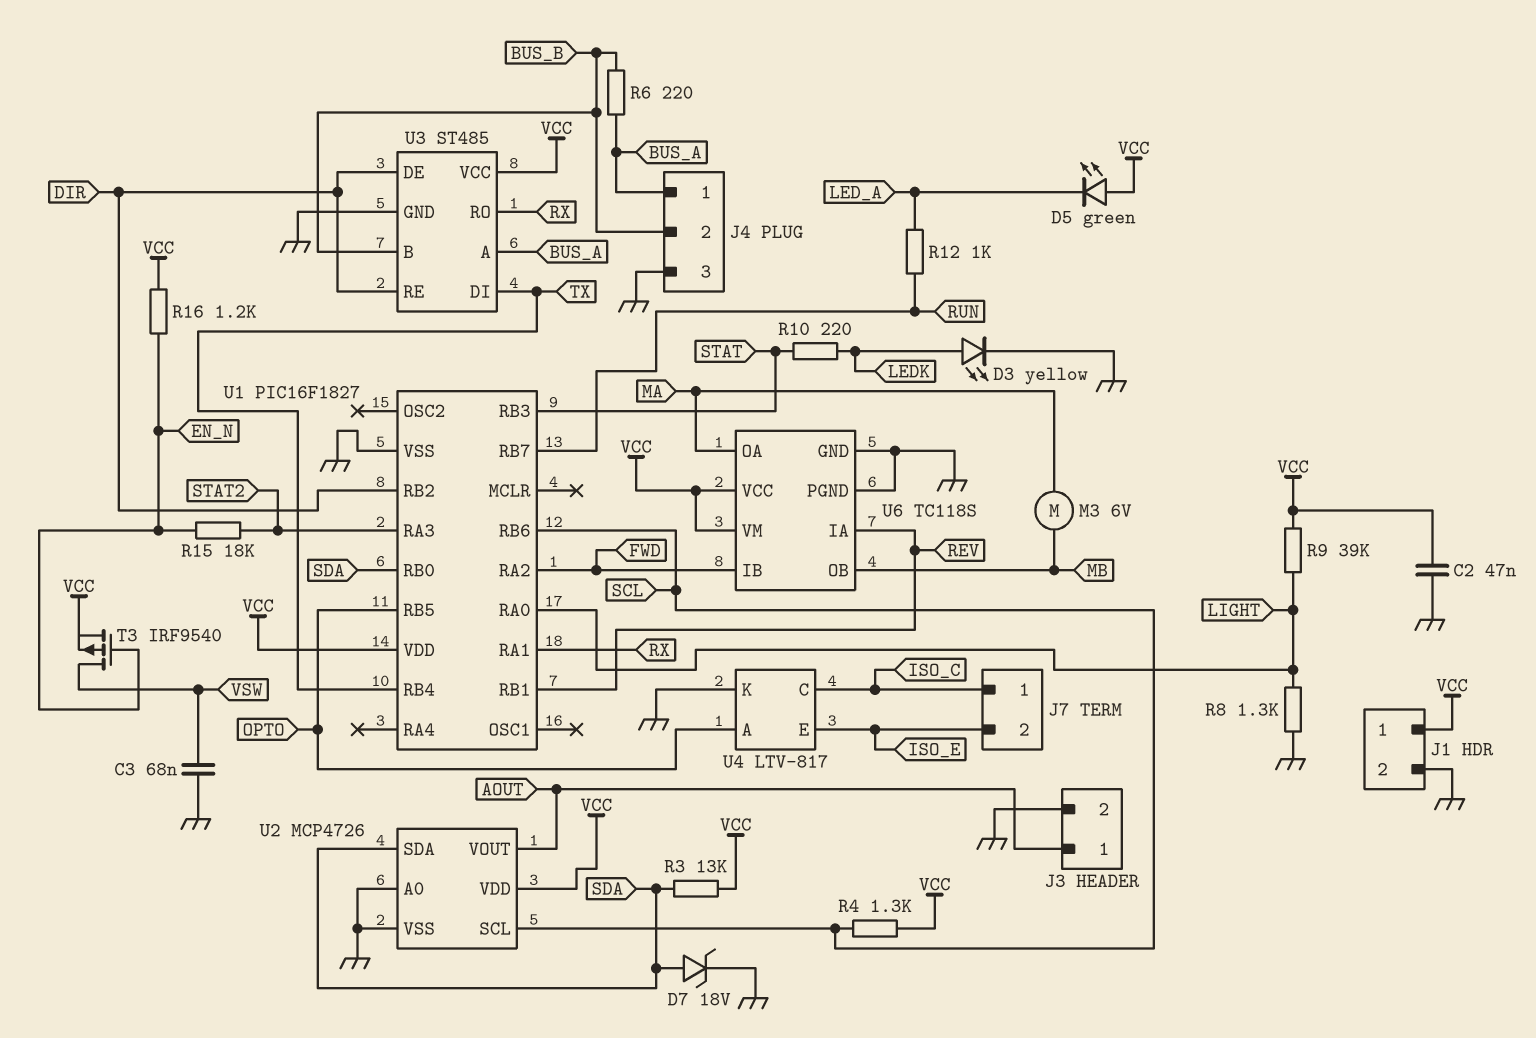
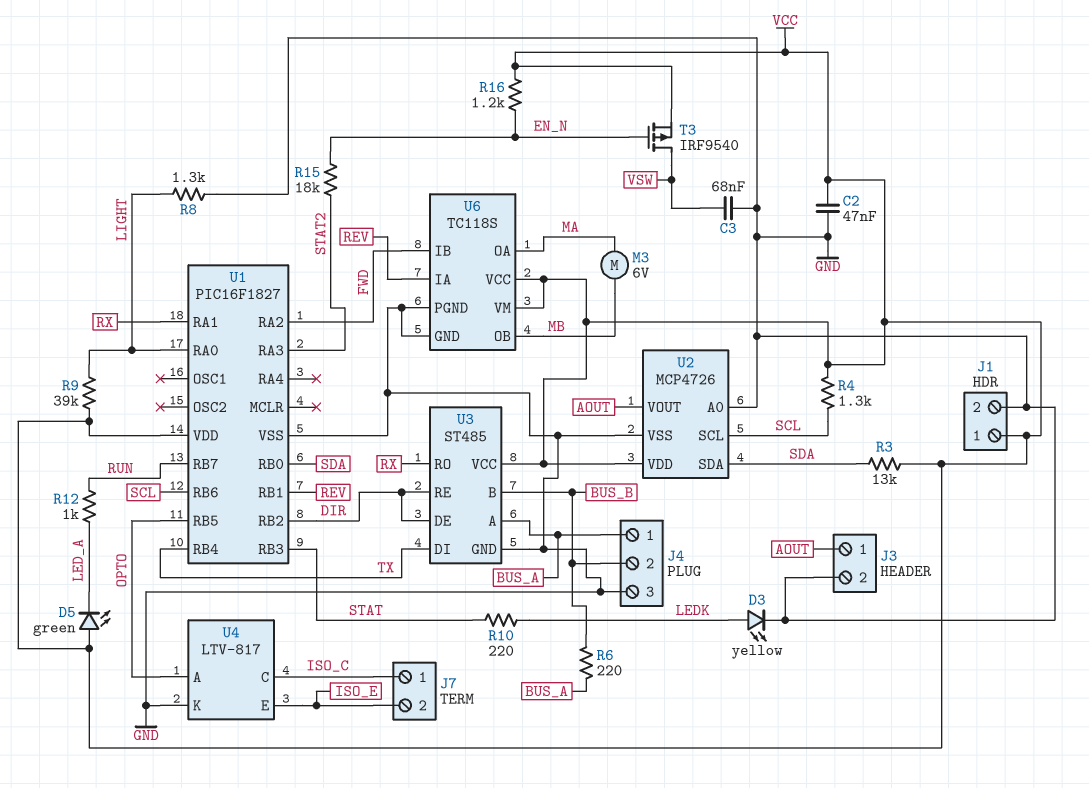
D7: zener 18V (A SDA, K GND) -> none

